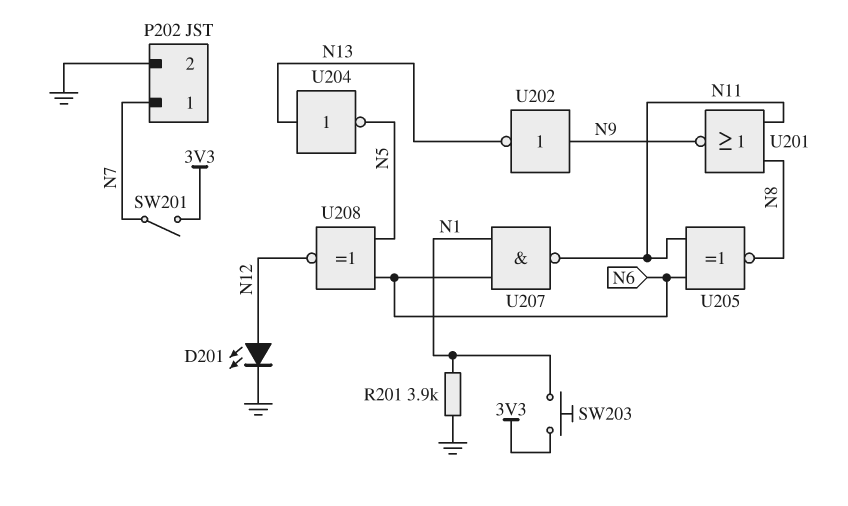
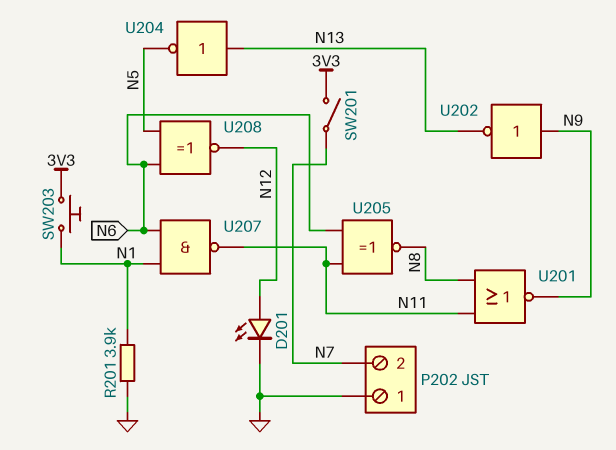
P202 pin 1: N7 -> GND
P202 pin 2: GND -> N7

